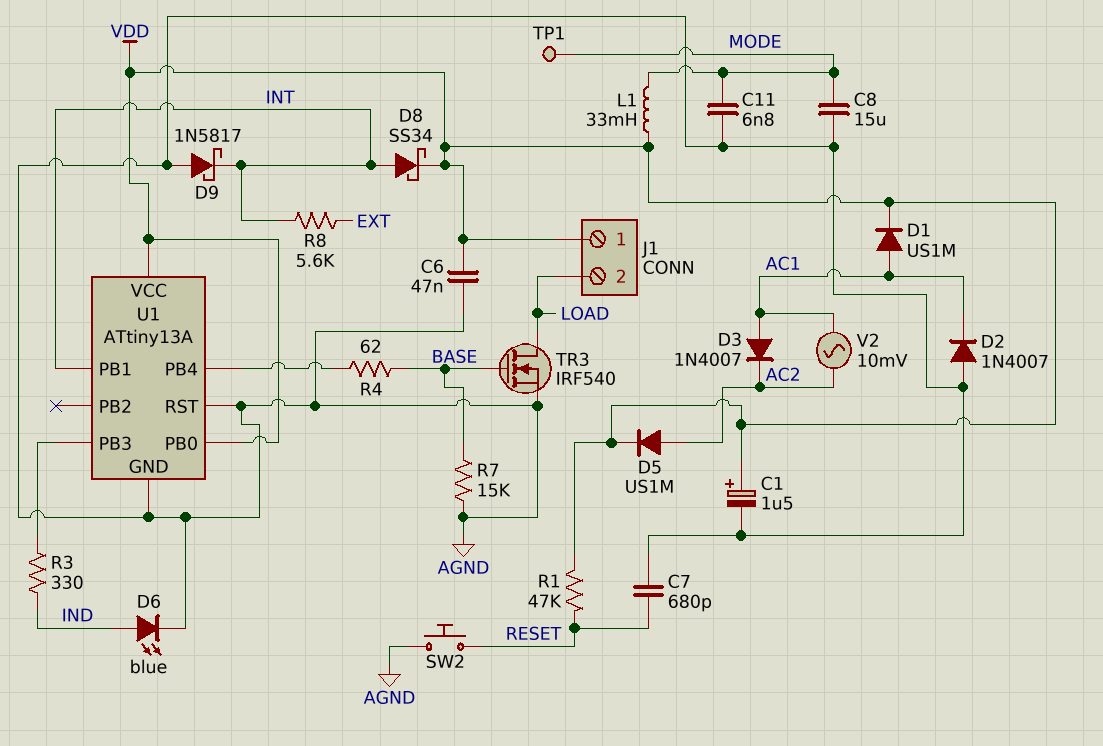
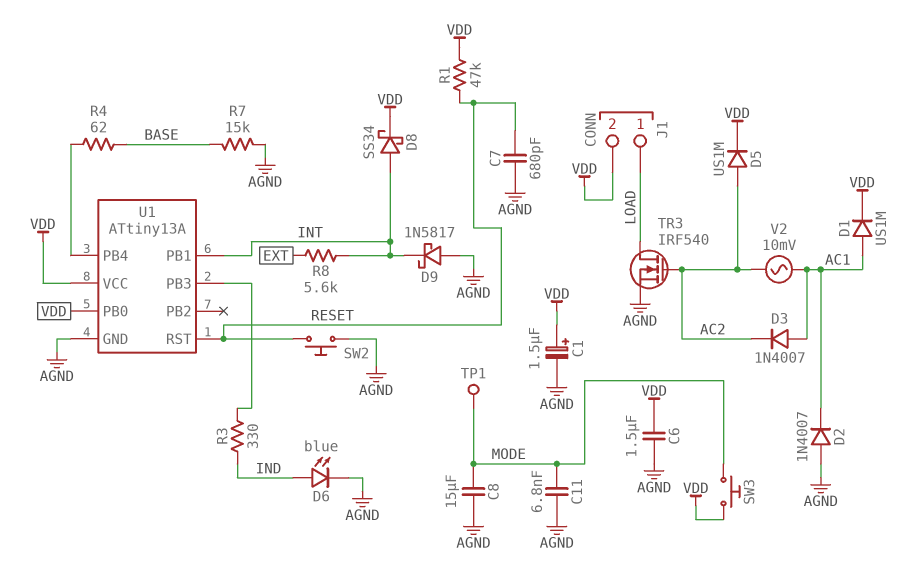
C6: 47nF (AGND, VDD) -> 1.5uF (AGND, VDD)
J1 pin 1: VDD -> LOAD
J1 pin 2: LOAD -> VDD
L1: 33mH (MODE, VDD) -> none
SW3: none -> button (MODE, VDD)
TR3: NMOS IRF540 (G BASE, D LOAD, S AGND) -> NMOS IRF540 (G AC2, D LOAD, S AGND)
U1 pin RST: AGND -> RESET

